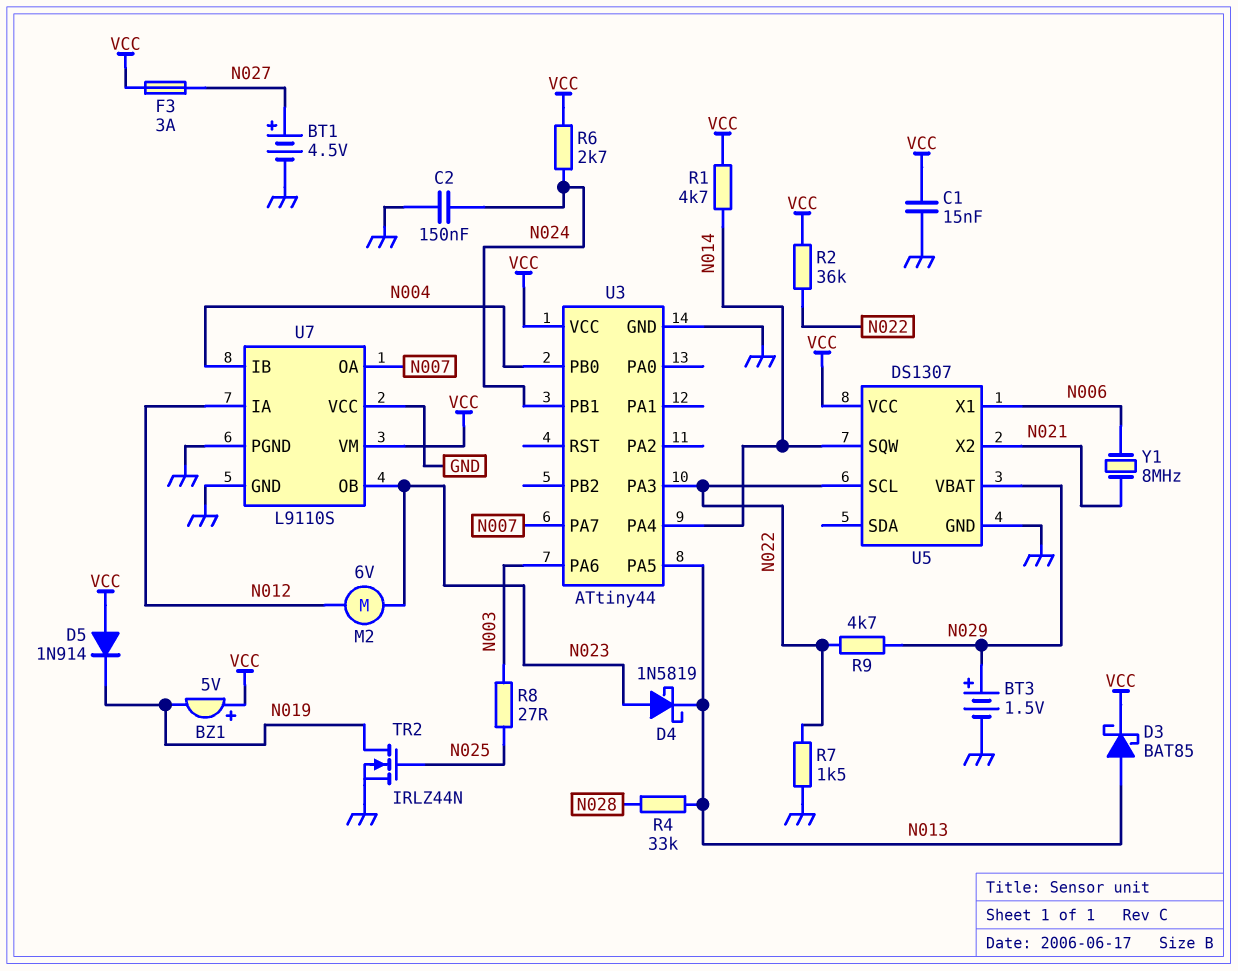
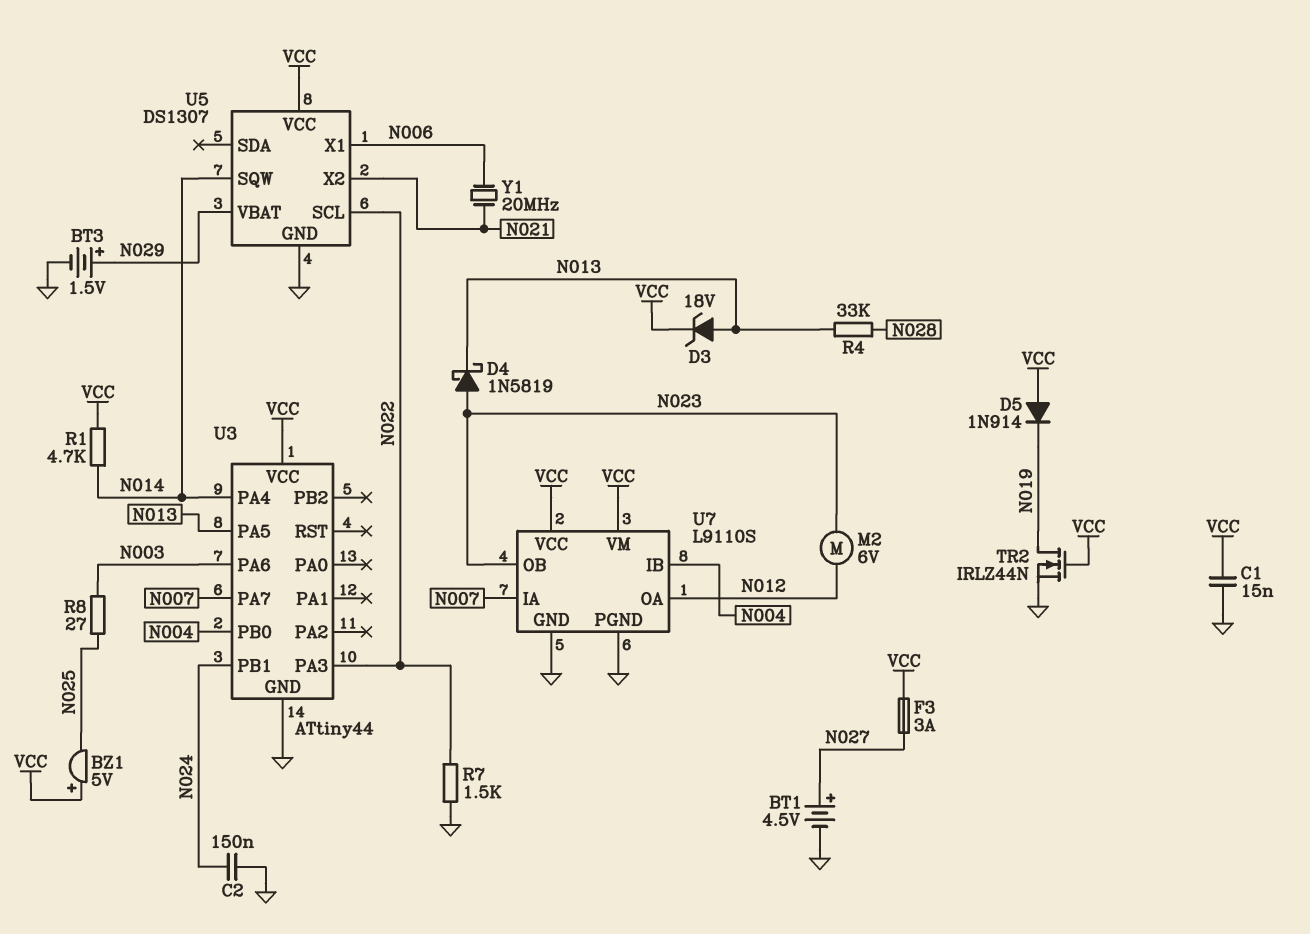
BZ1: buzzer 5V (plus VCC, minus N019) -> buzzer 5V (plus VCC, minus N025)
D3: schottky BAT85 (A N013, K VCC) -> zener 18V (A N013, K VCC)
R2: 36k (N022, VCC) -> none
R6: 2.7k (N024, VCC) -> none
R9: 4.7k (N022, N029) -> none
TR2: NMOS IRLZ44N (G N025, D N019, S GND) -> NMOS IRLZ44N (G VCC, D N019, S GND)
U7 pin IA: N012 -> N007
U7 pin OA: N007 -> N012
U7 pin VCC: GND -> VCC
Y1: 8MHz (N006, N021) -> 20MHz (N006, N021)

